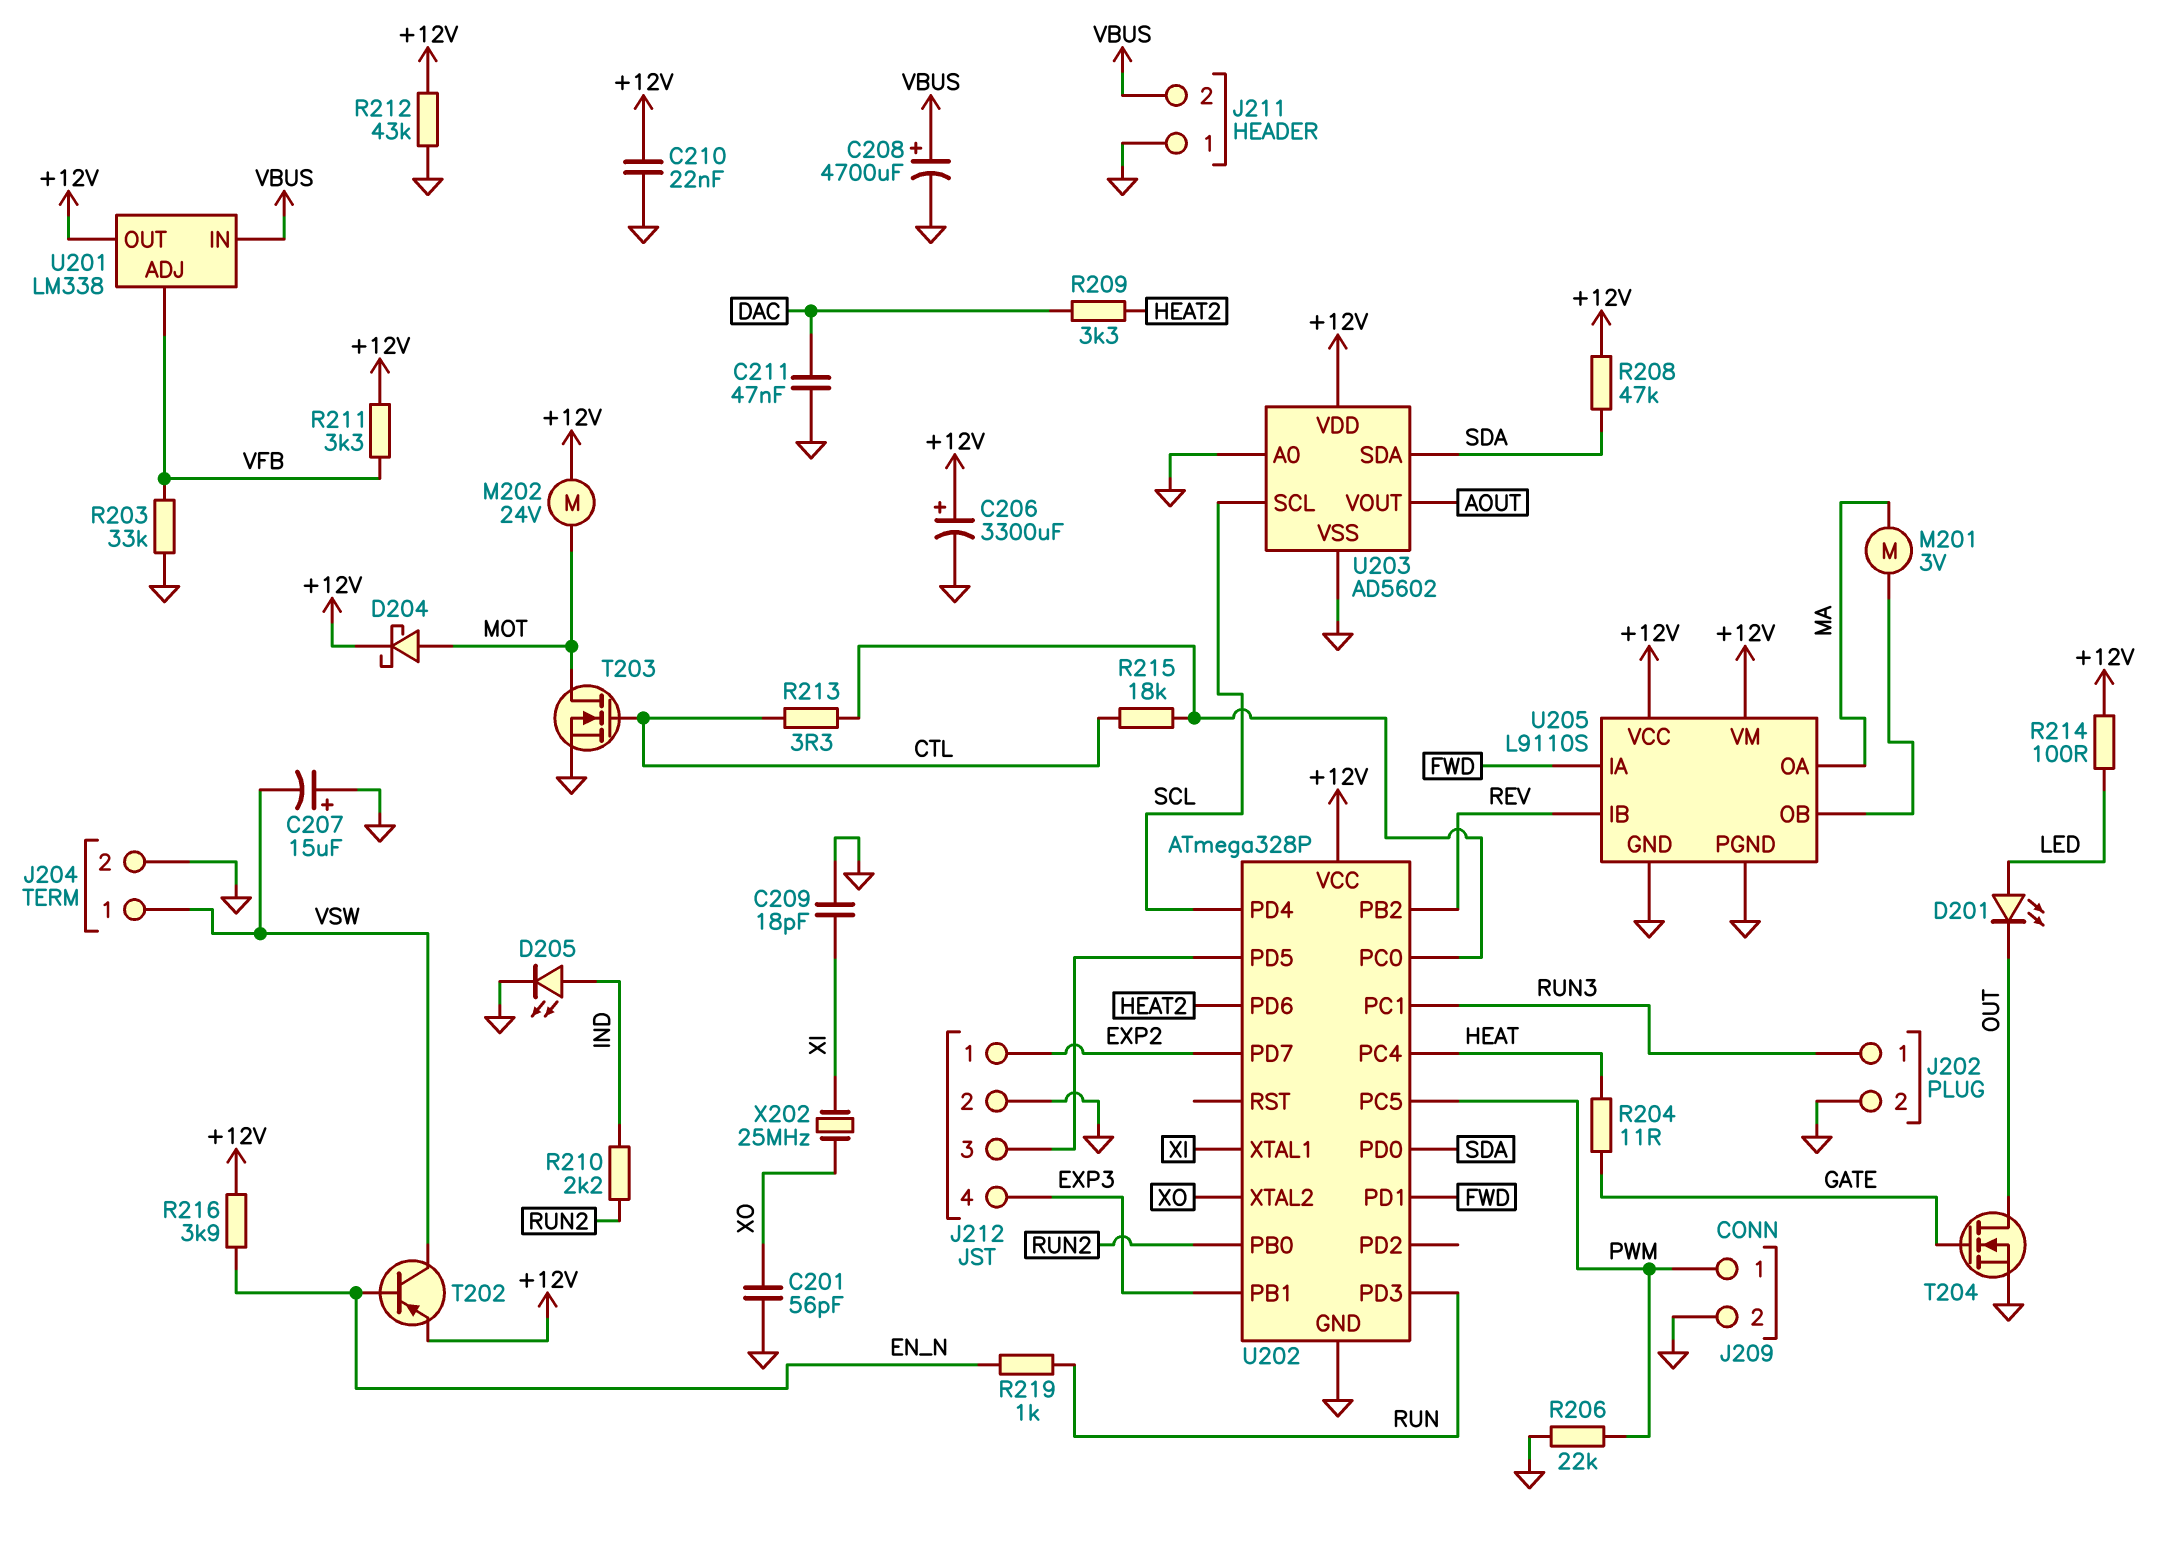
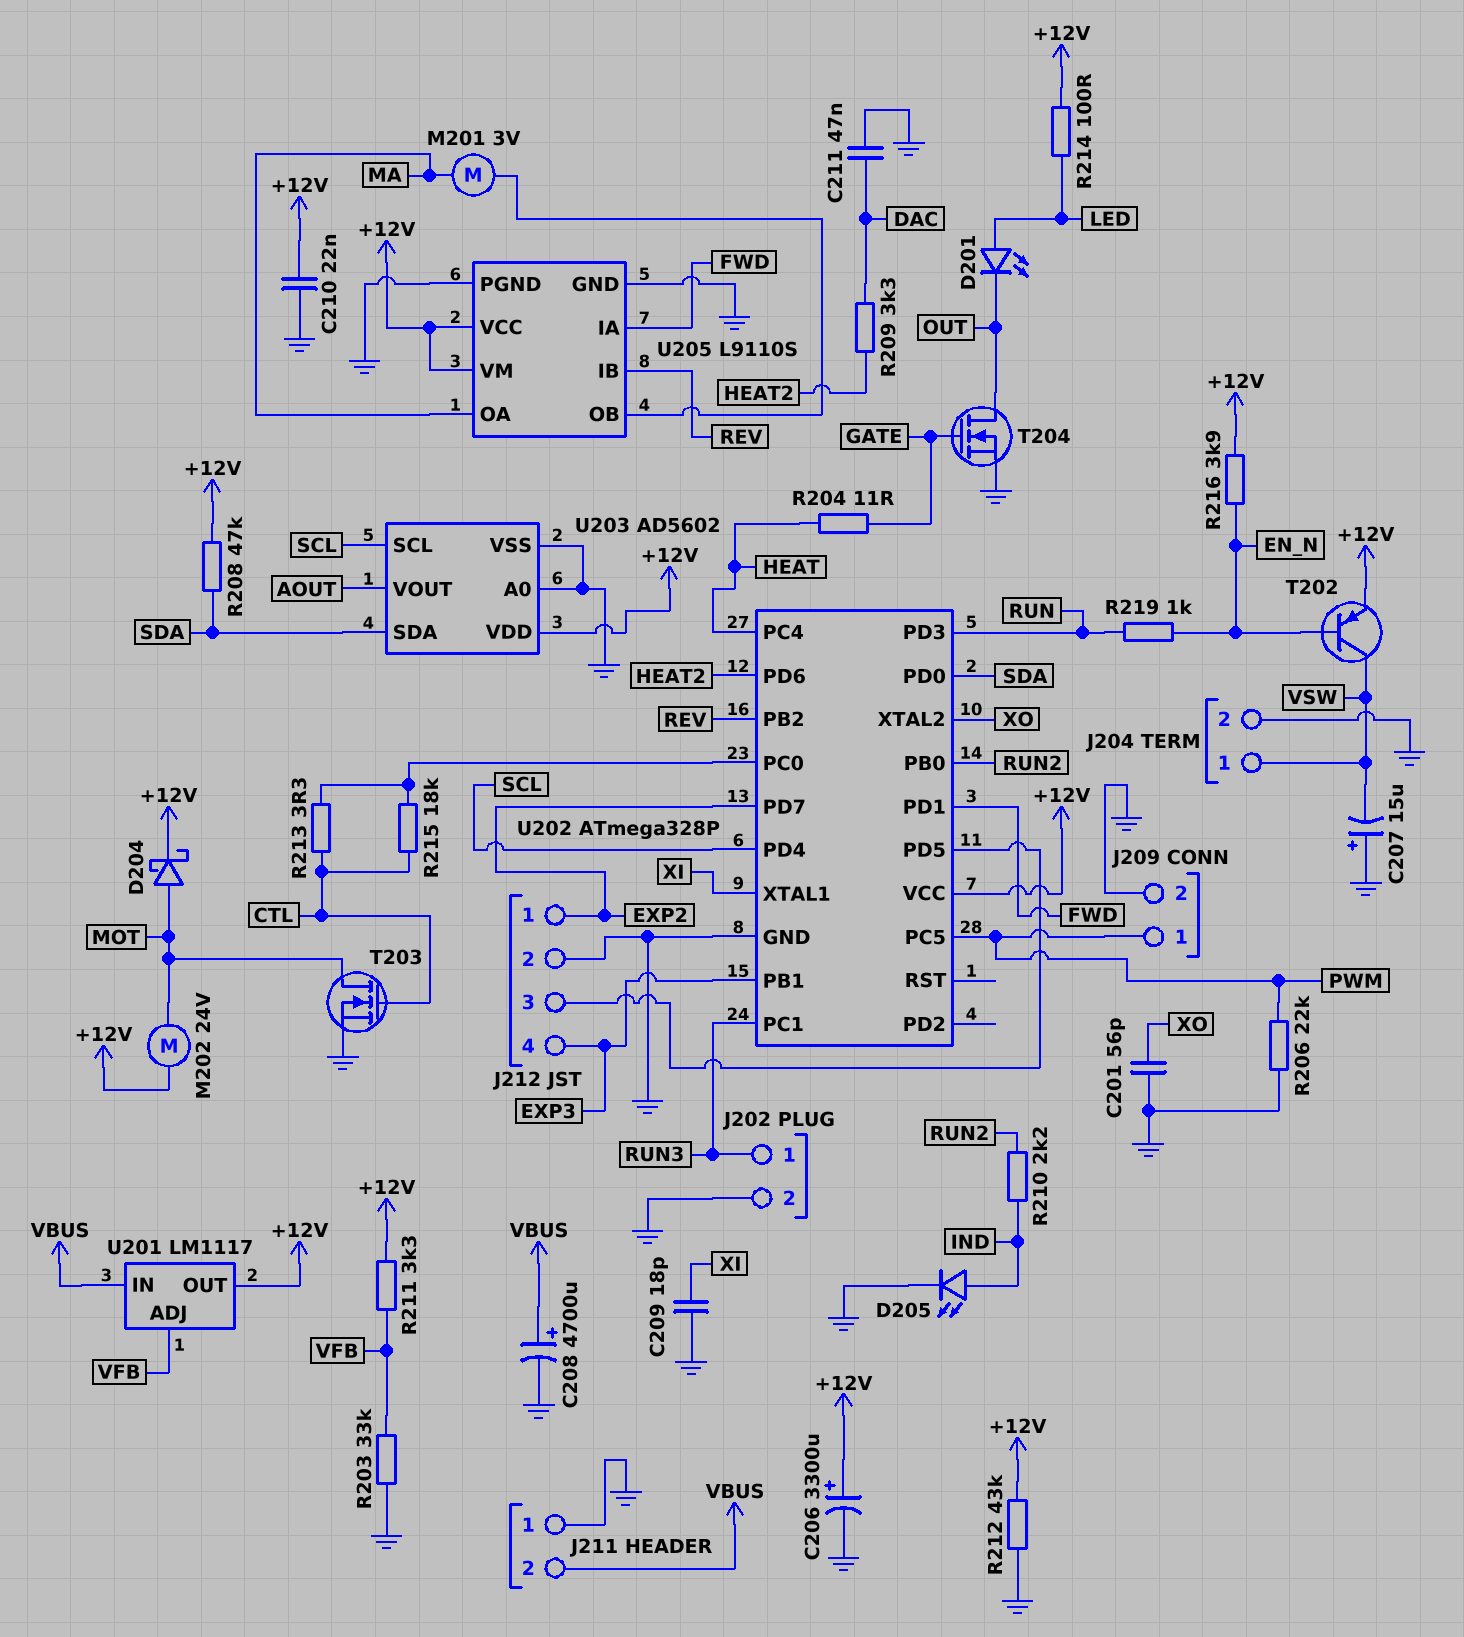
U201: LM338 -> LM1117
X202: 25MHz (XI, XO) -> none

